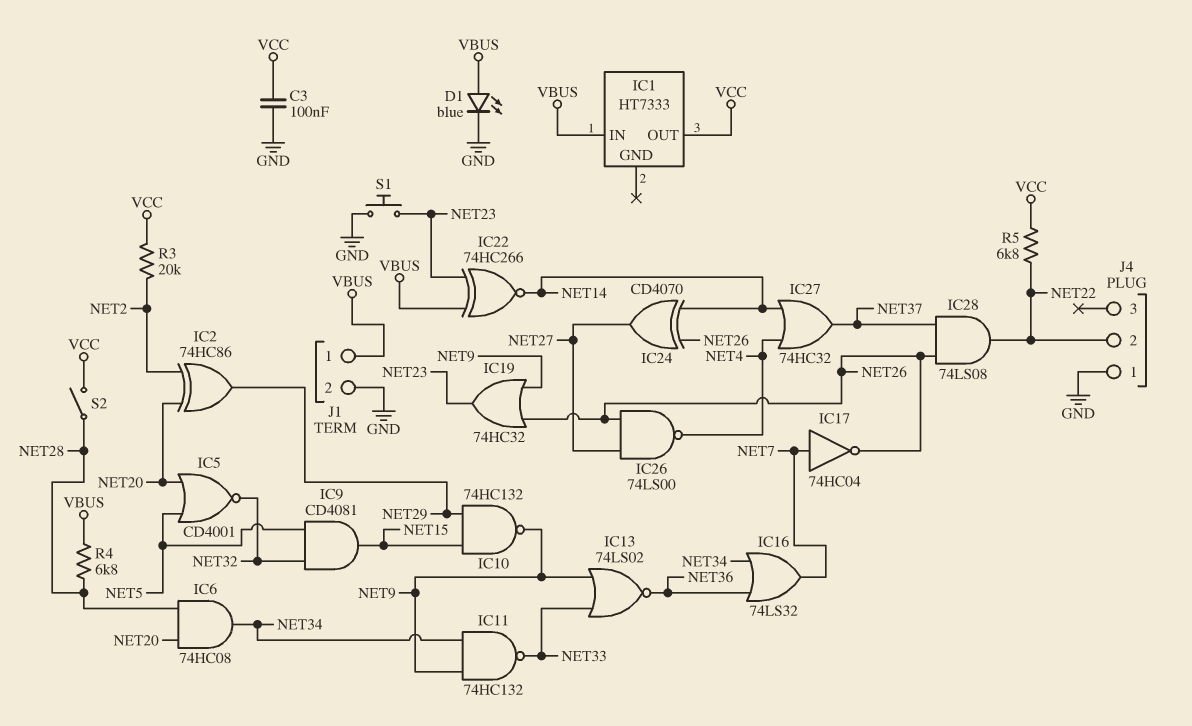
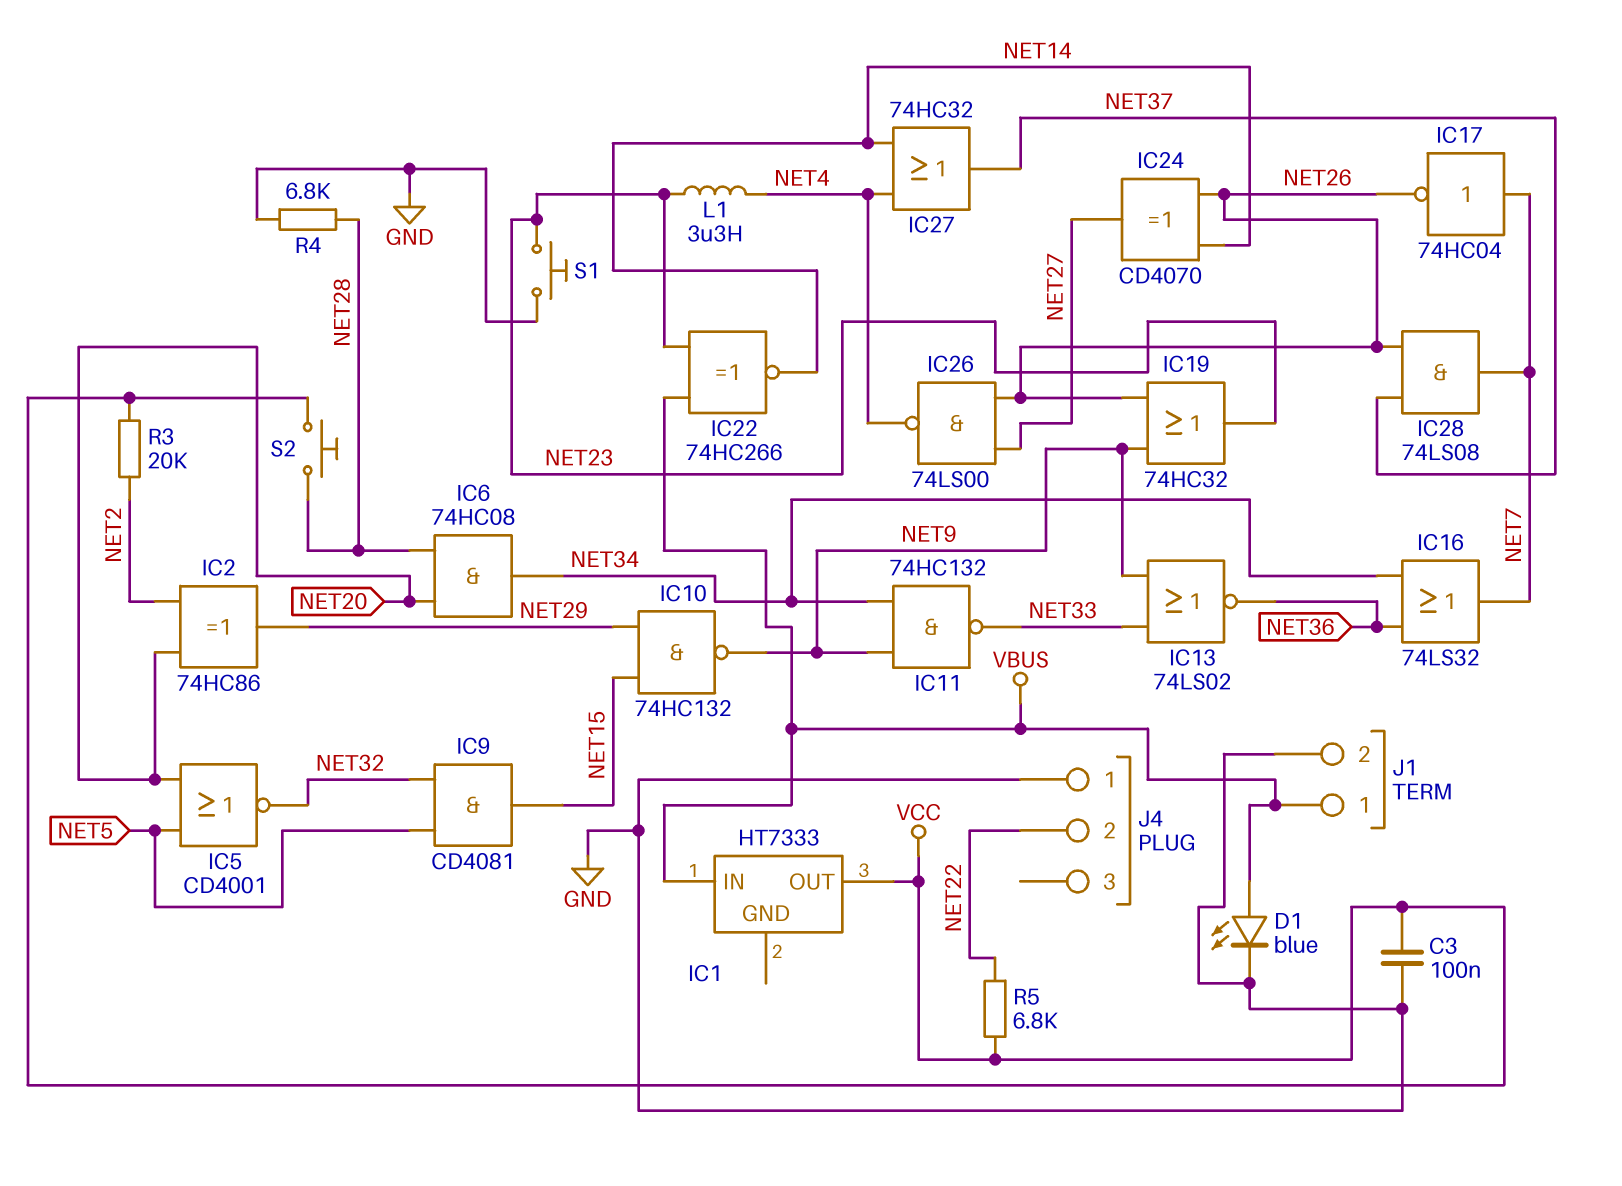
IC28: AND 74LS08 (in NET26, in NET37, out NET22) -> AND 74LS08 (in NET26, in NET37, out NET7)
L1: none -> 3.3uH (NET4, NET23)
R4: 6.8k (NET28, VBUS) -> 6.8k (GND, NET28)
S2: switch (NET28, VCC) -> button (NET28, VCC)

